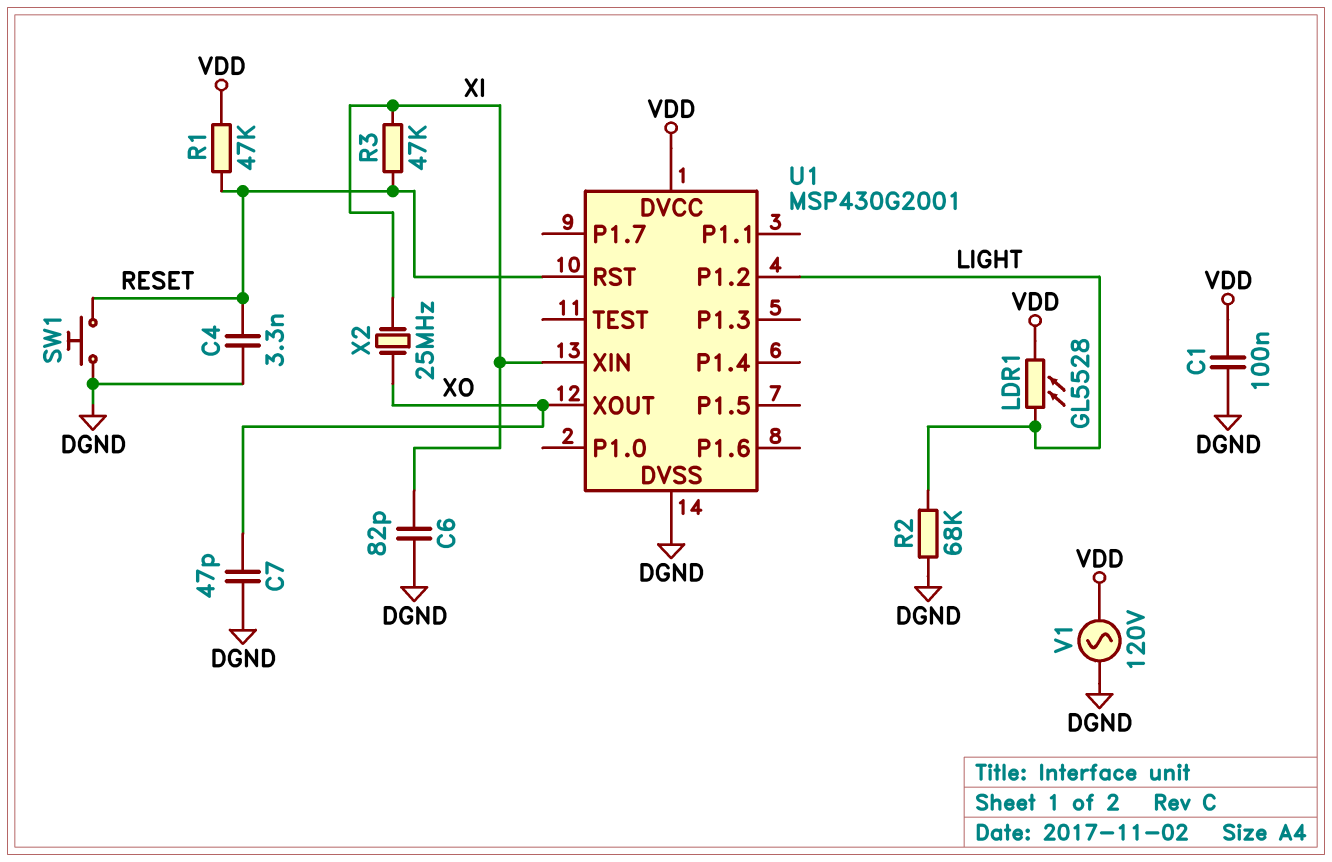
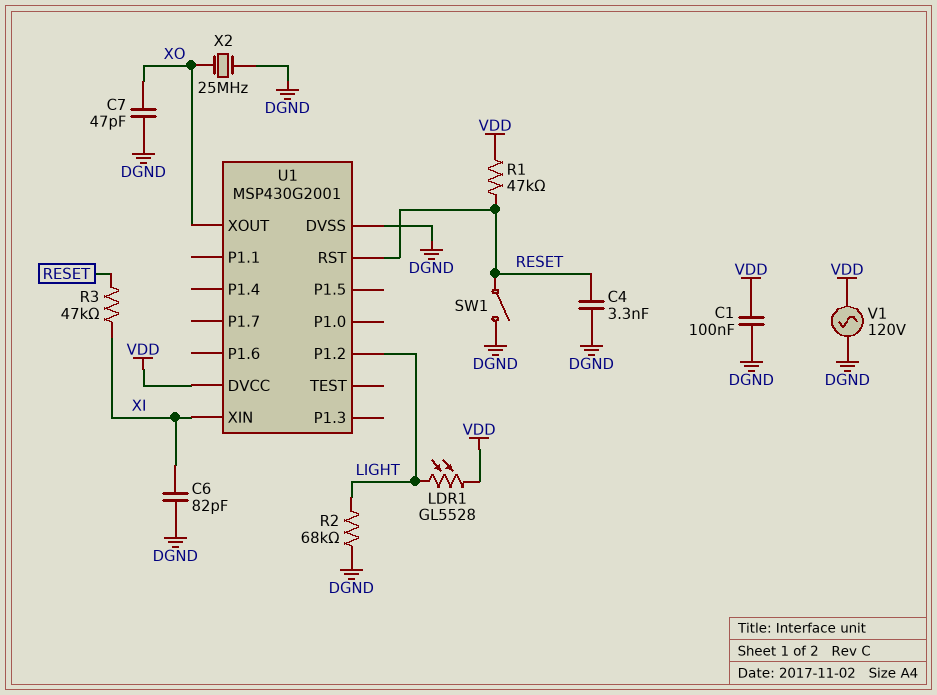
SW1: button (DGND, RESET) -> switch (DGND, RESET)
X2: 25MHz (XI, XO) -> 25MHz (DGND, XO)

